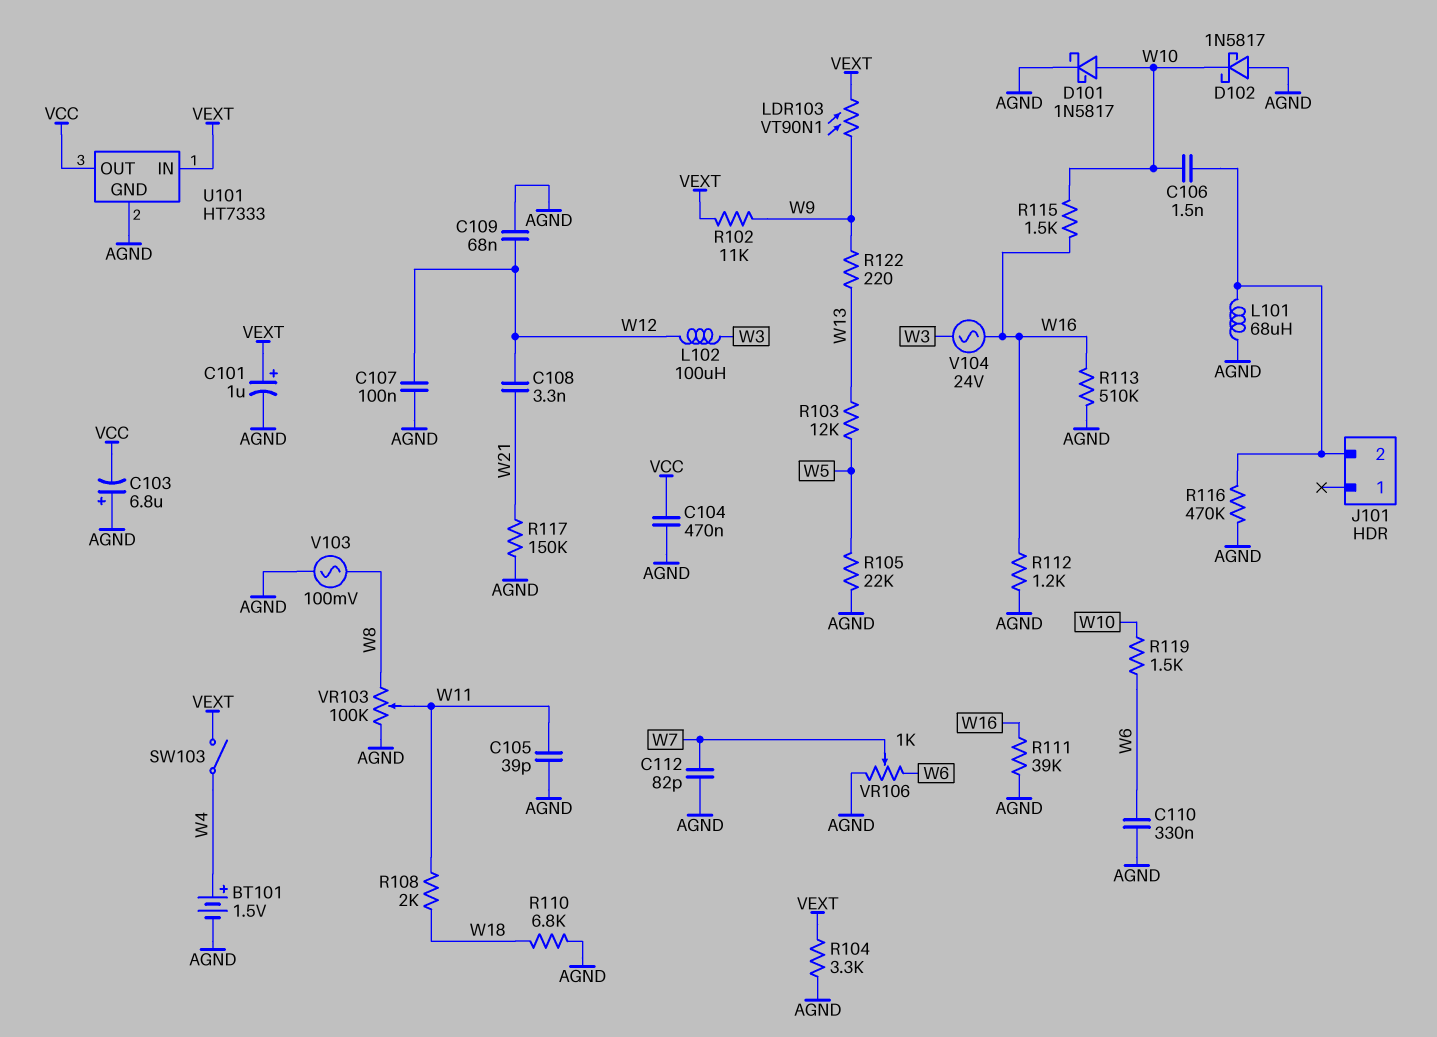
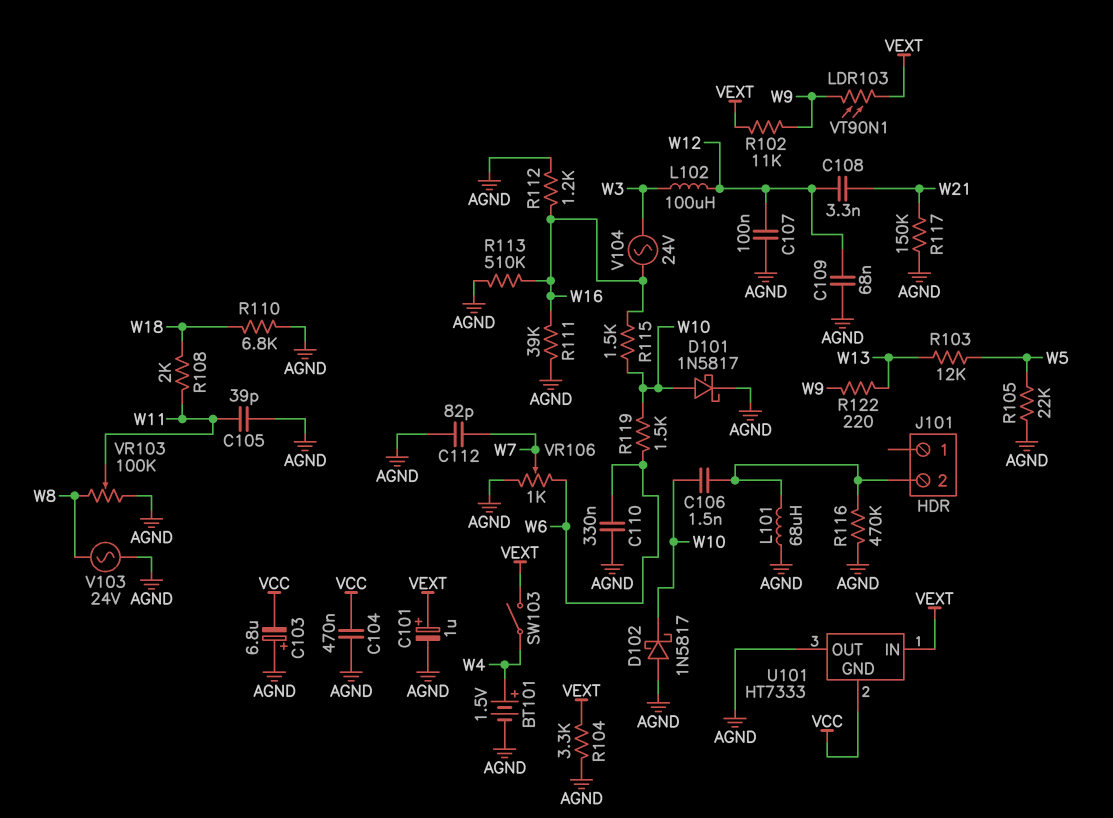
U101 pin GND: AGND -> VCC
U101 pin OUT: VCC -> AGND
V103: AC 100mV (AGND, W8) -> AC 24V (AGND, W8)

